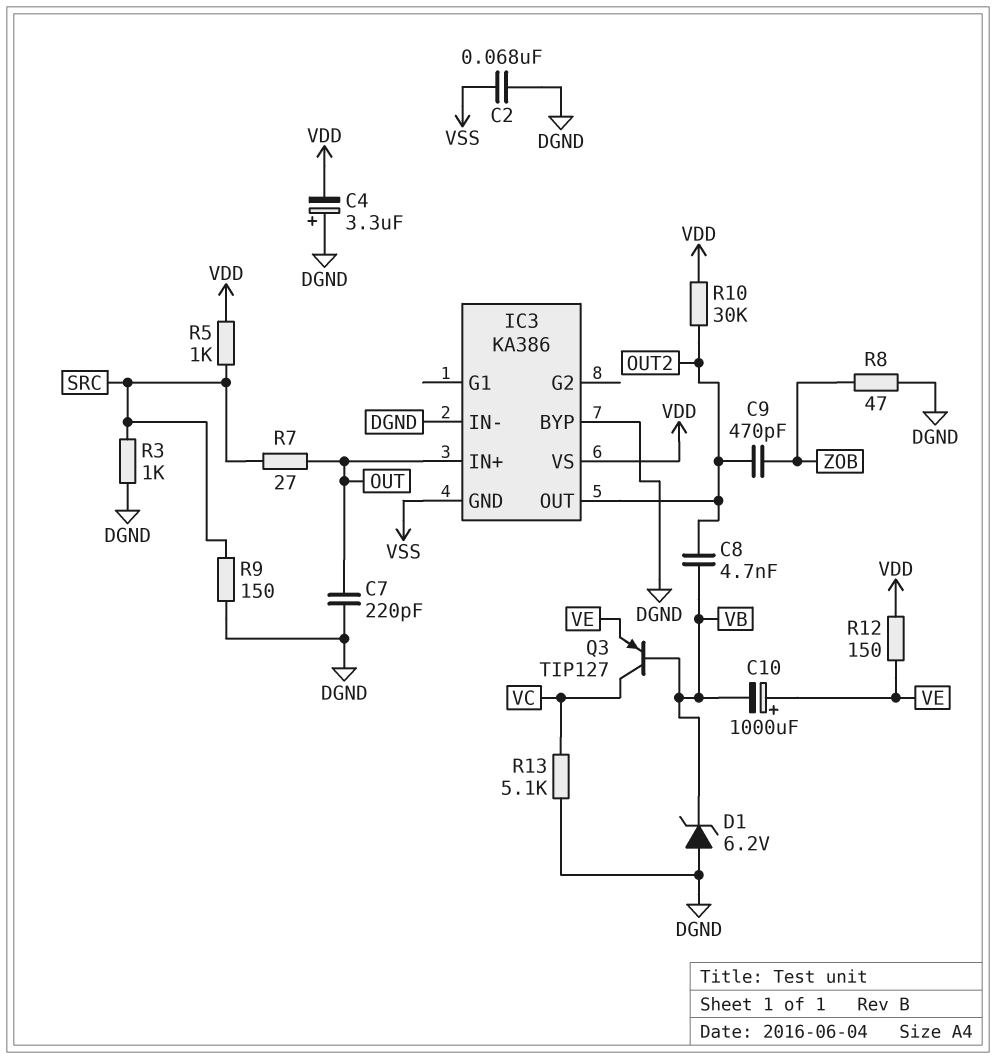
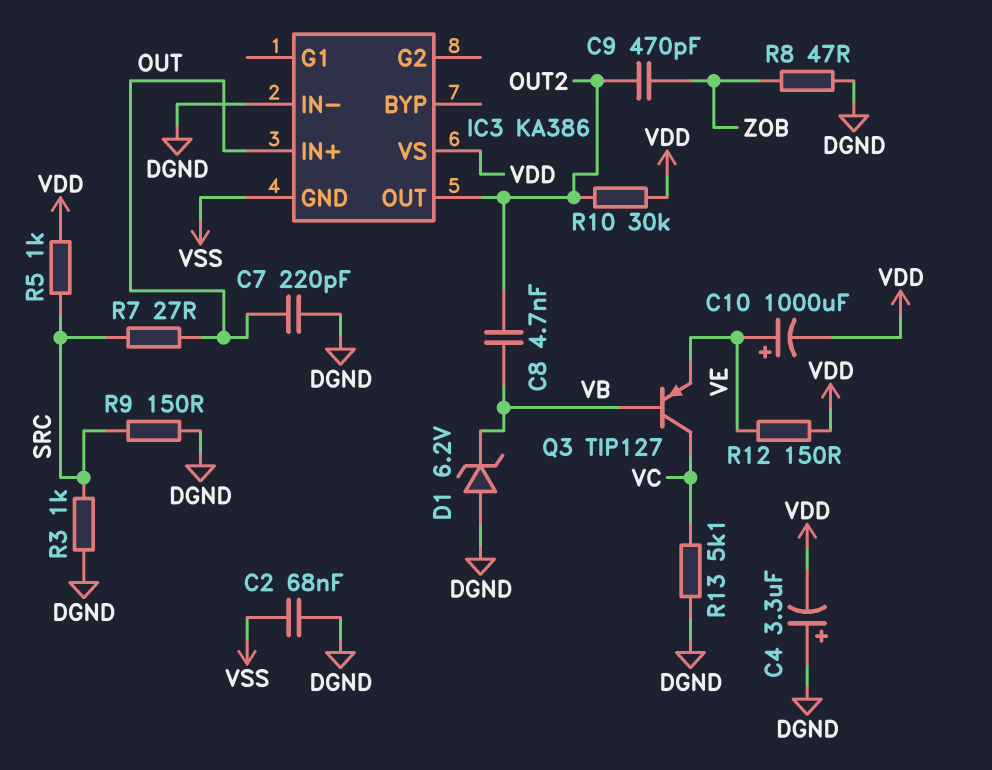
C10: 1000uF (plus VE, minus VB) -> 1000uF (plus VE, minus VDD)
IC3 pin BYP: DGND -> none

